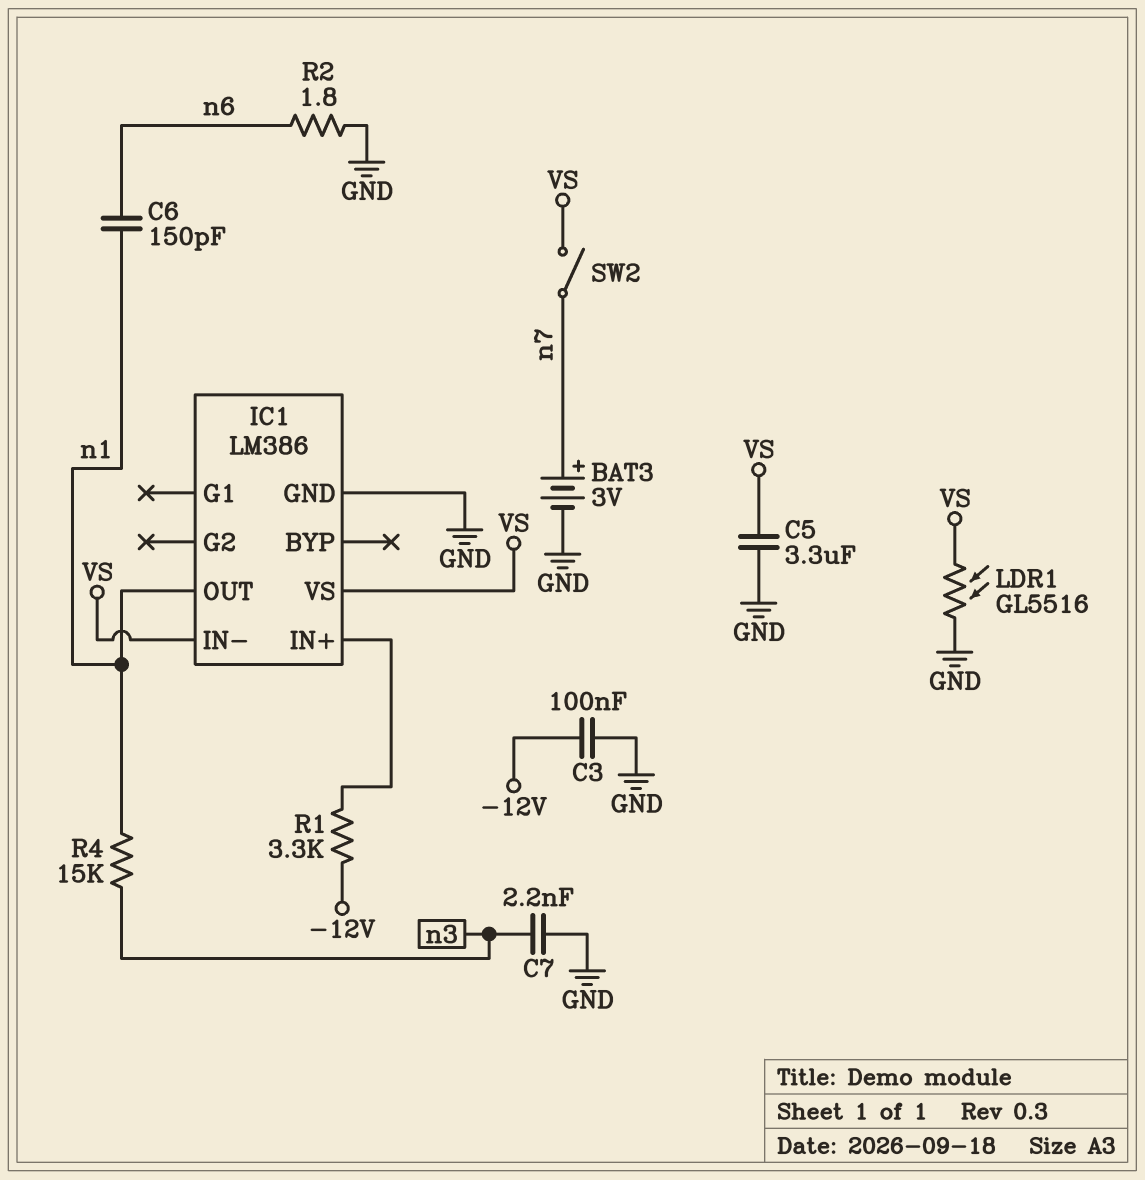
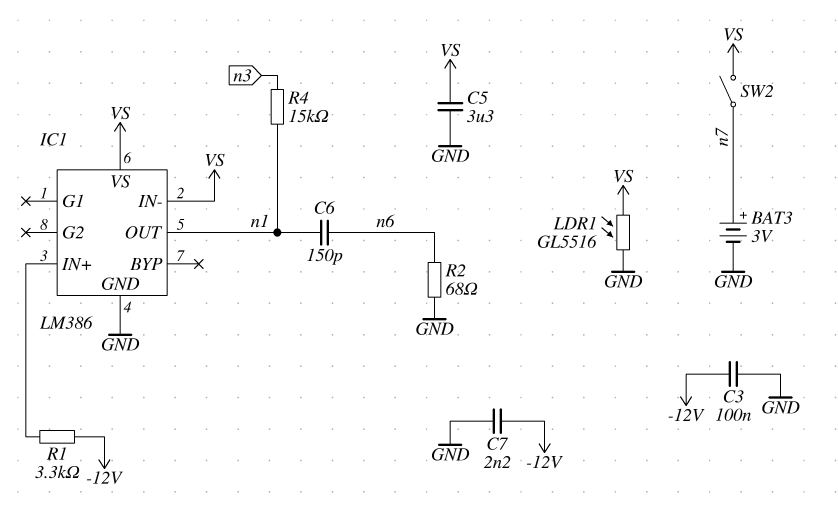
C7: 2.2nF (GND, n3) -> 2.2nF (-12V, GND)
R2: 1.8 (GND, n6) -> 68 (GND, n6)

